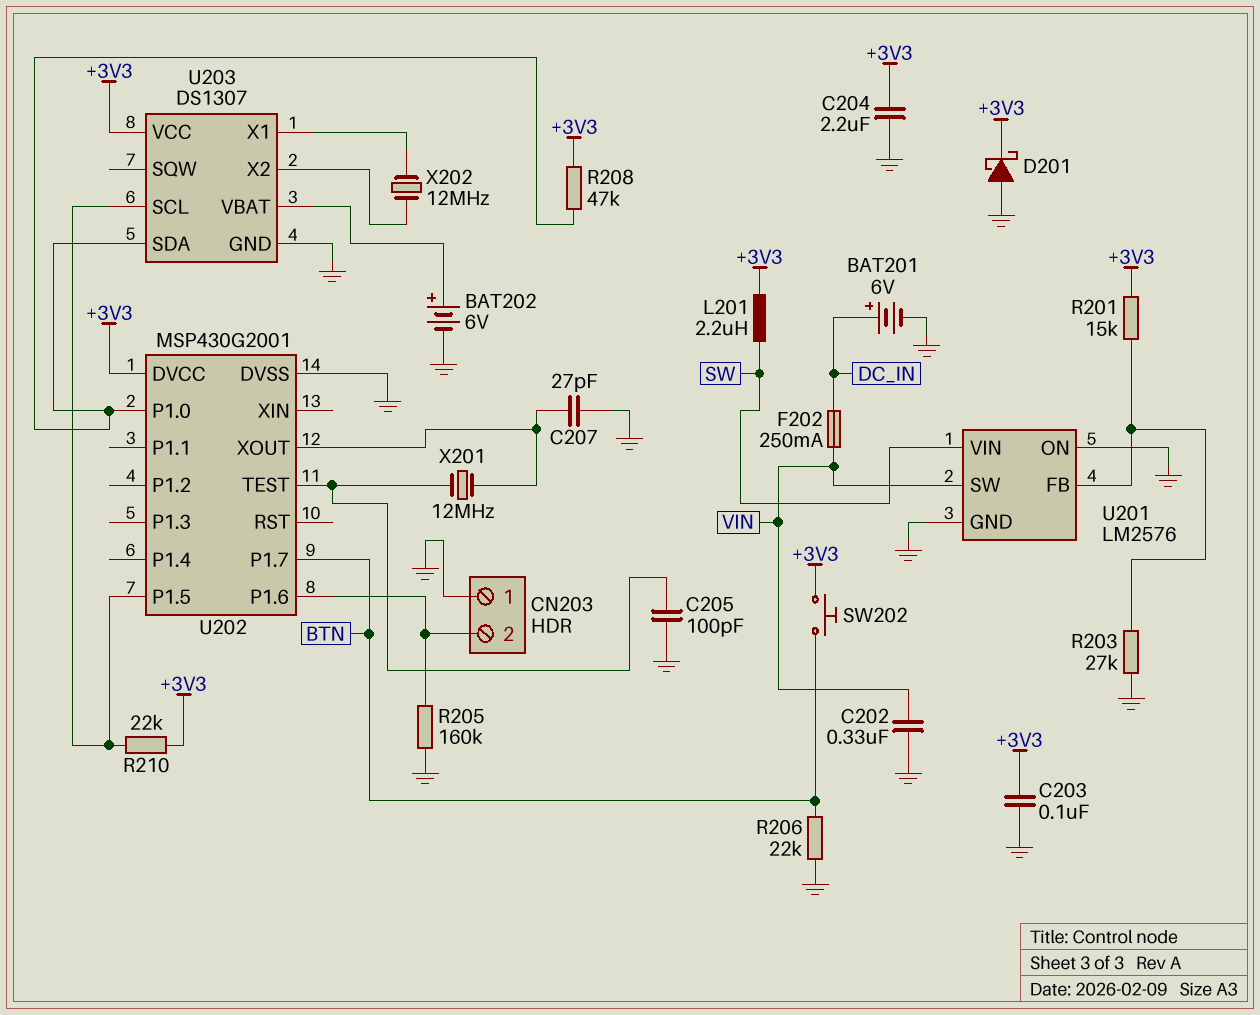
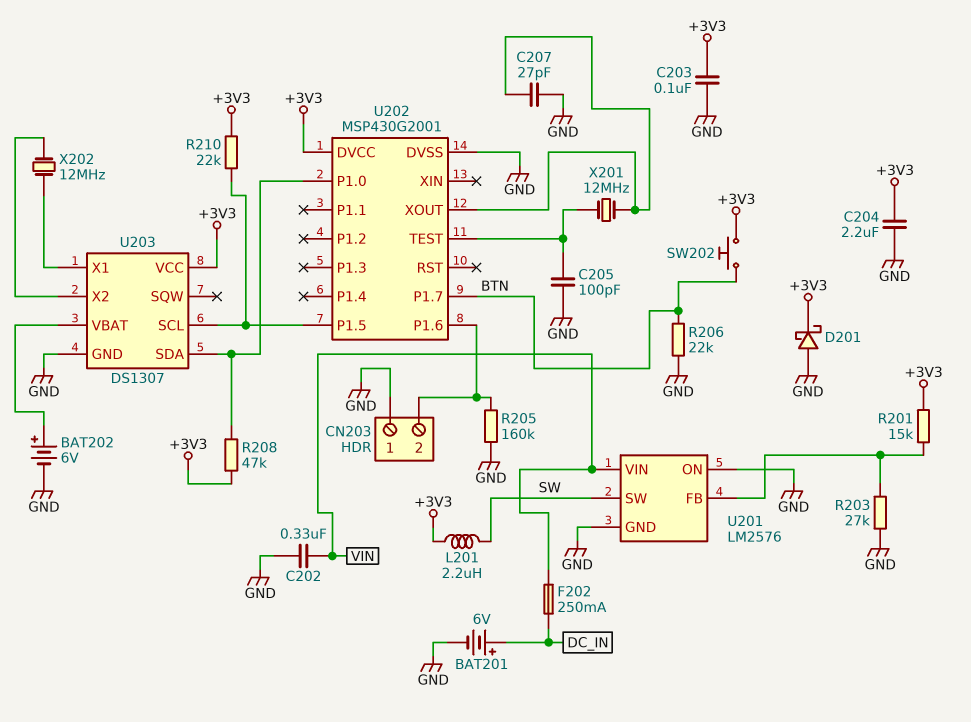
U201 pin SW: VIN -> SW
U201 pin VIN: SW -> VIN

